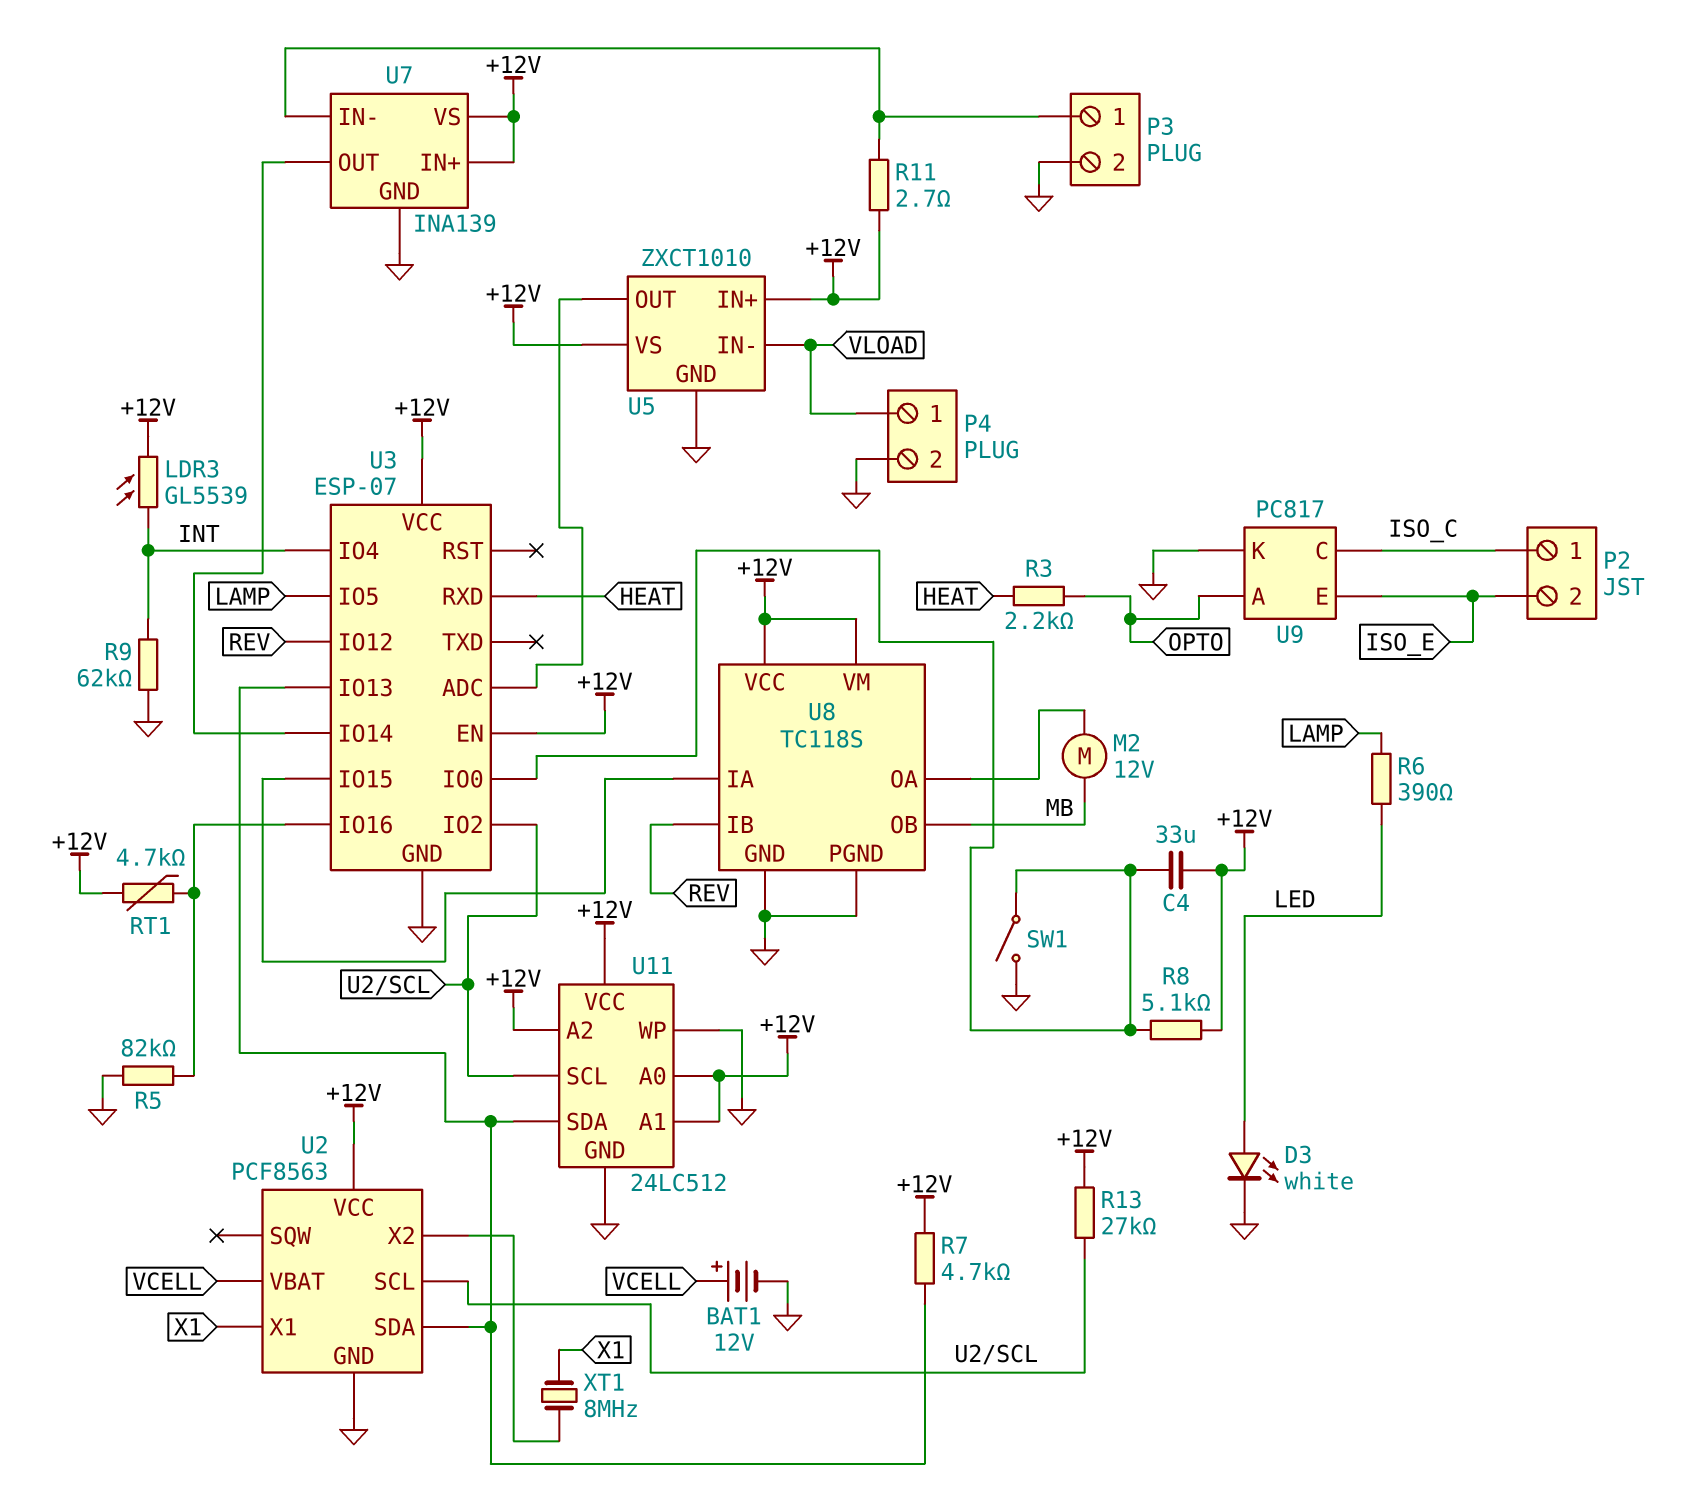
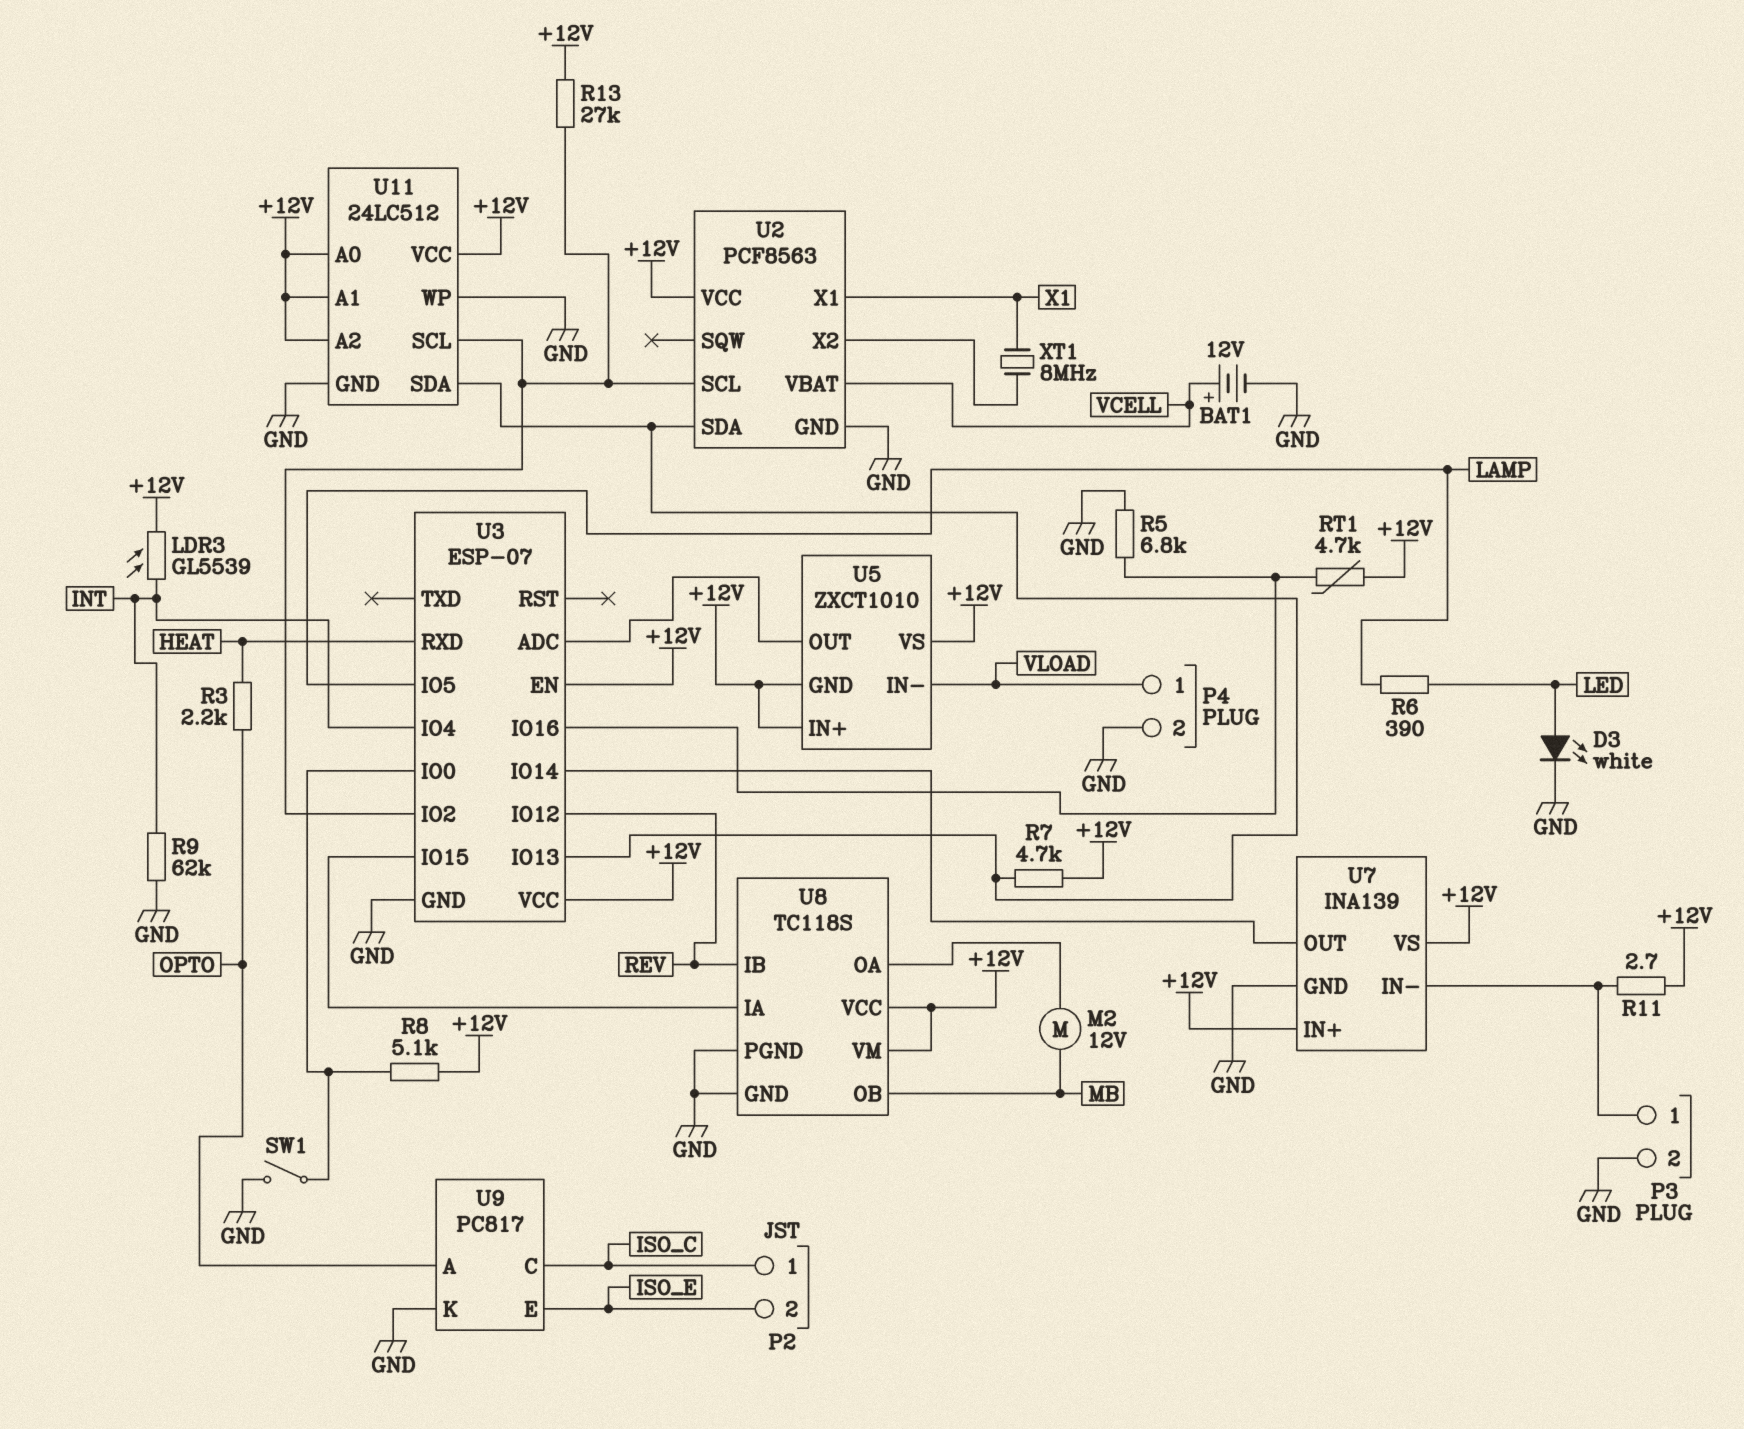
C4: 33uF (+12V, U3/IO0) -> none
R5: 82k (GND, U3/IO16) -> 6.8k (GND, U3/IO16)
U5 pin GND: GND -> +12V

